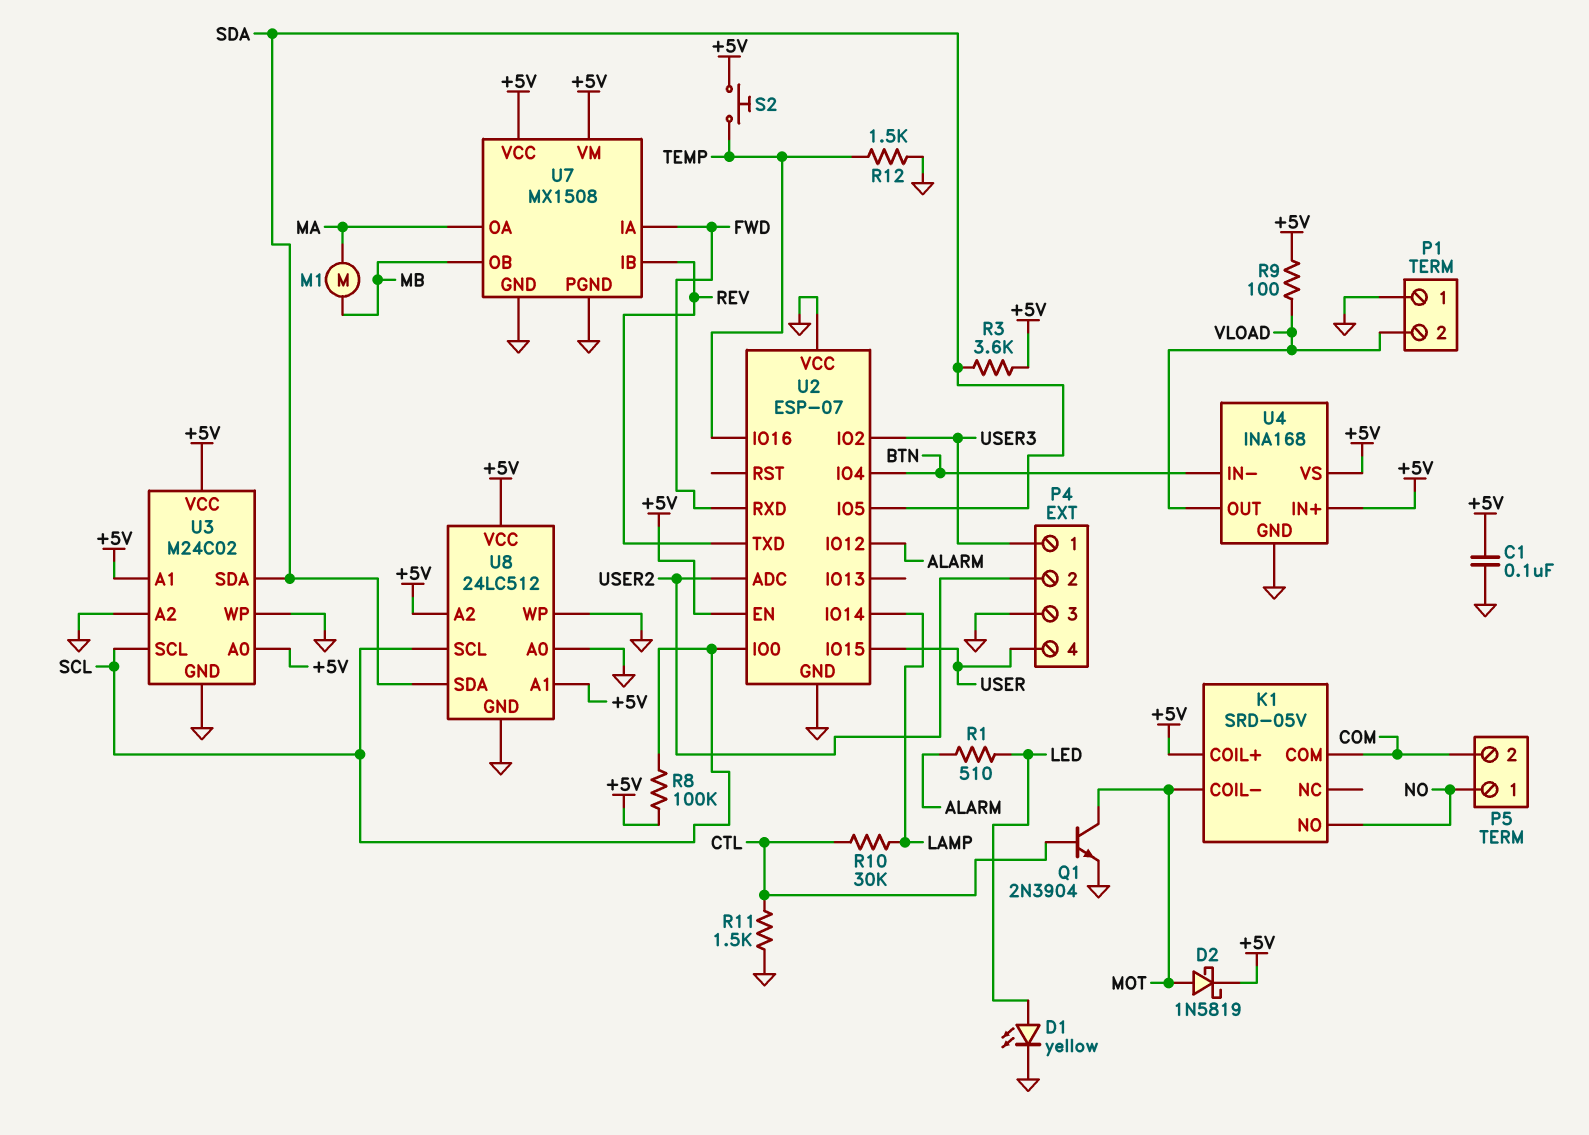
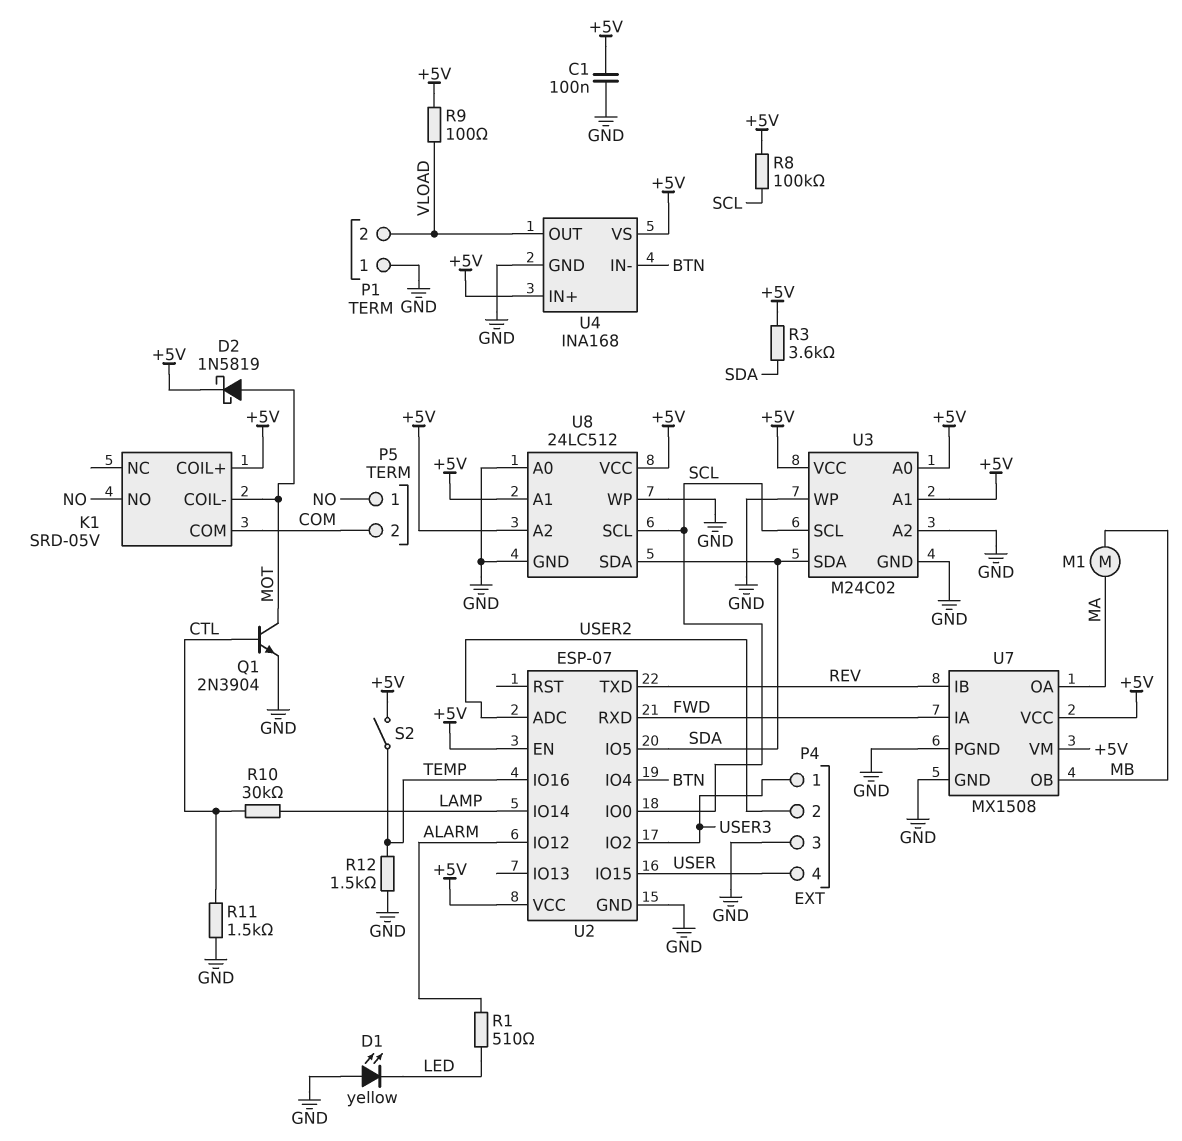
D1: LED yellow (A LED, K GND) -> LED yellow (A GND, K LED)
S2: button (+5V, TEMP) -> switch (+5V, TEMP)
U2 pin VCC: GND -> +5V

